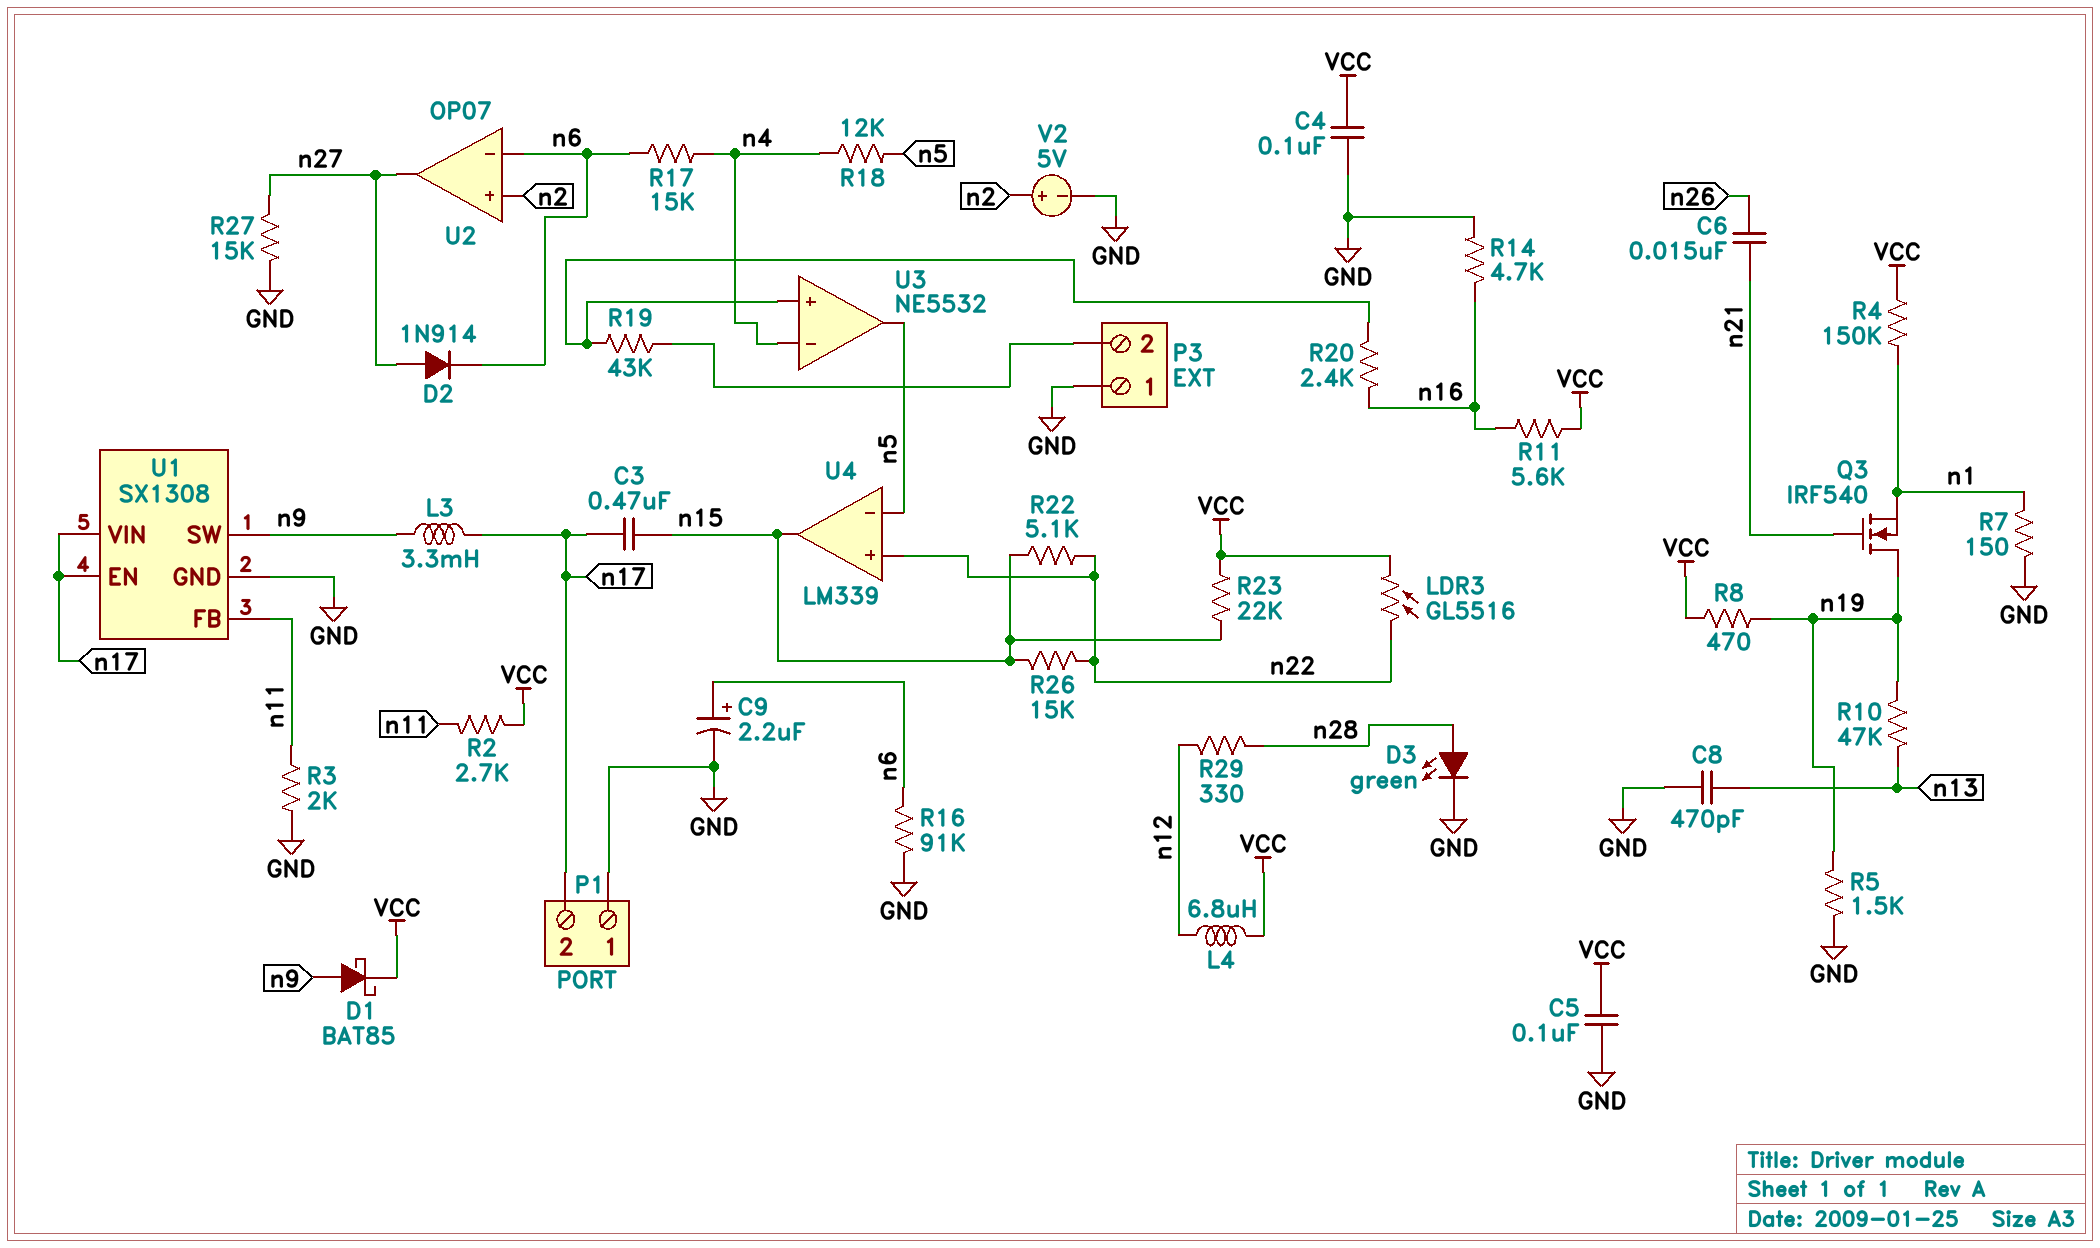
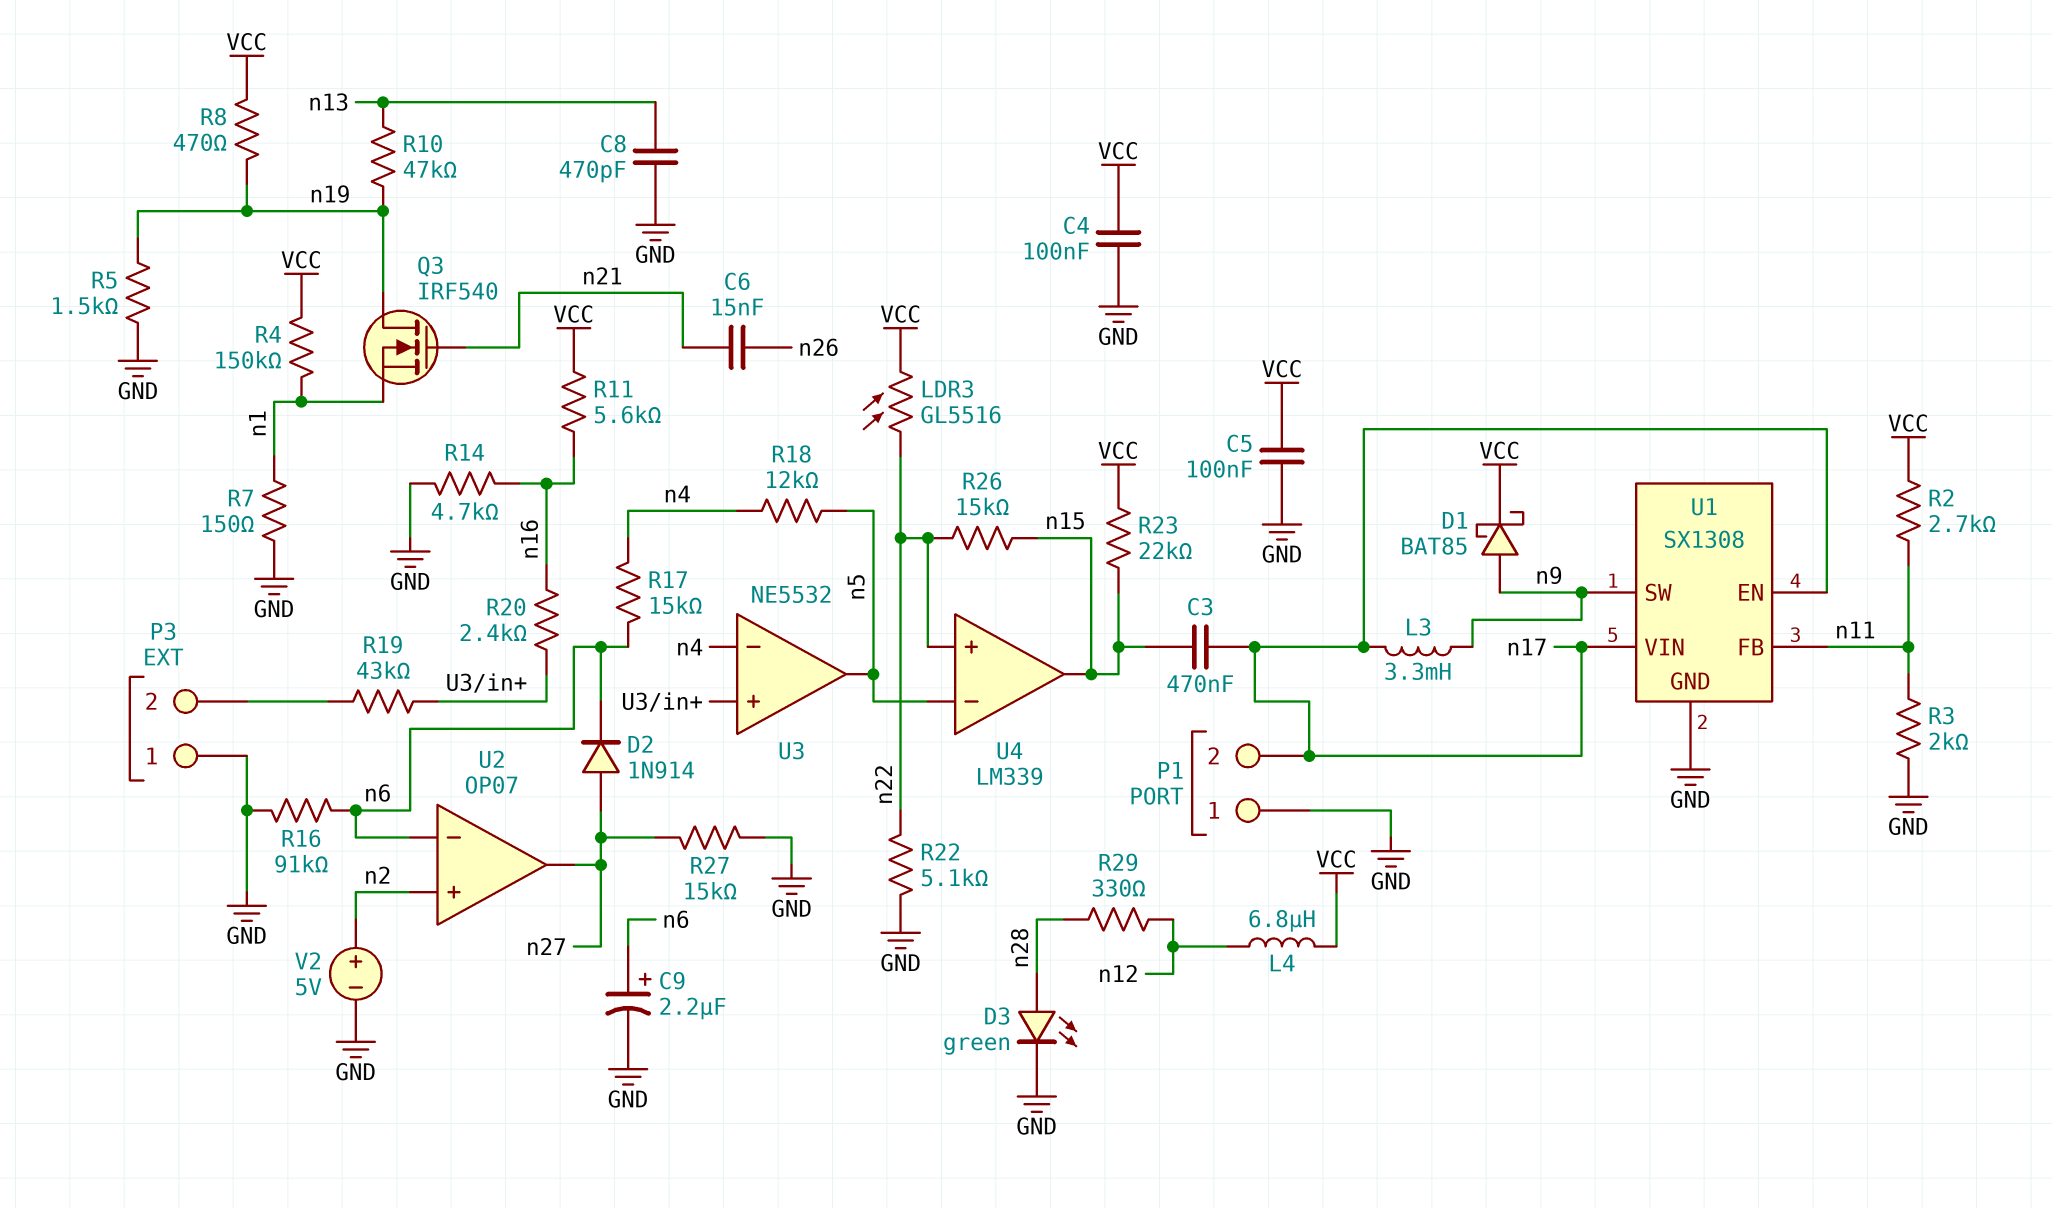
R22: 5.1k (n15, n22) -> 5.1k (GND, n22)

